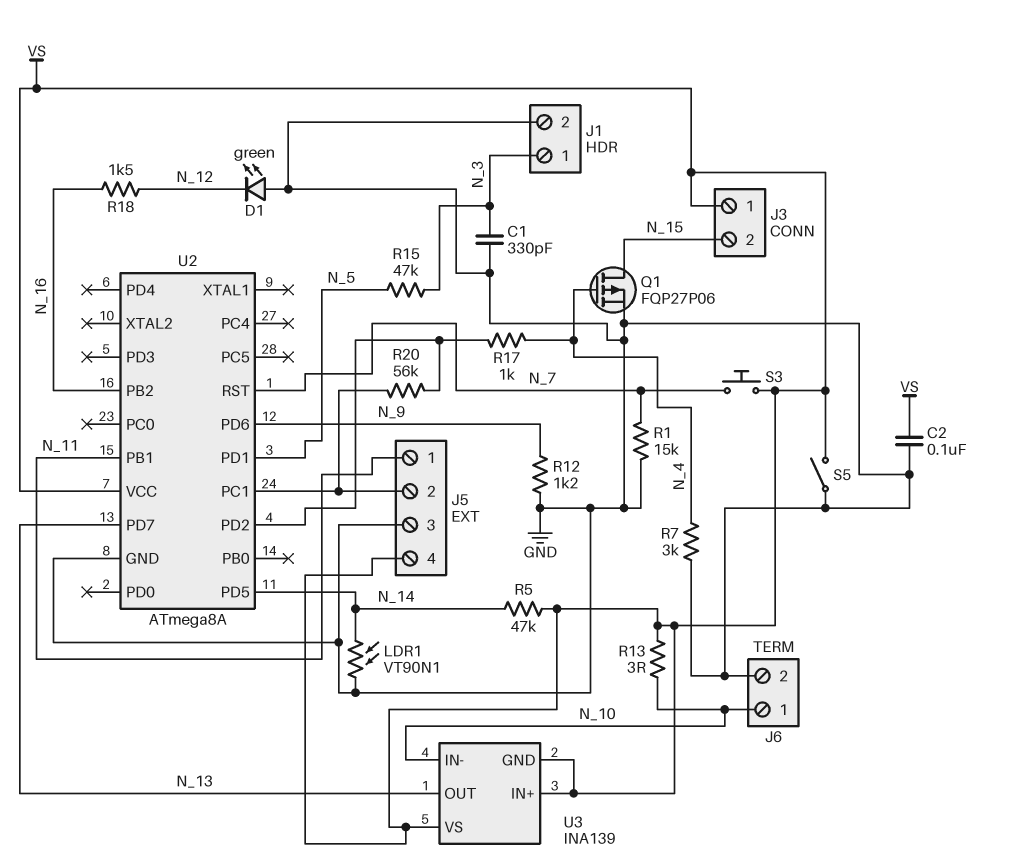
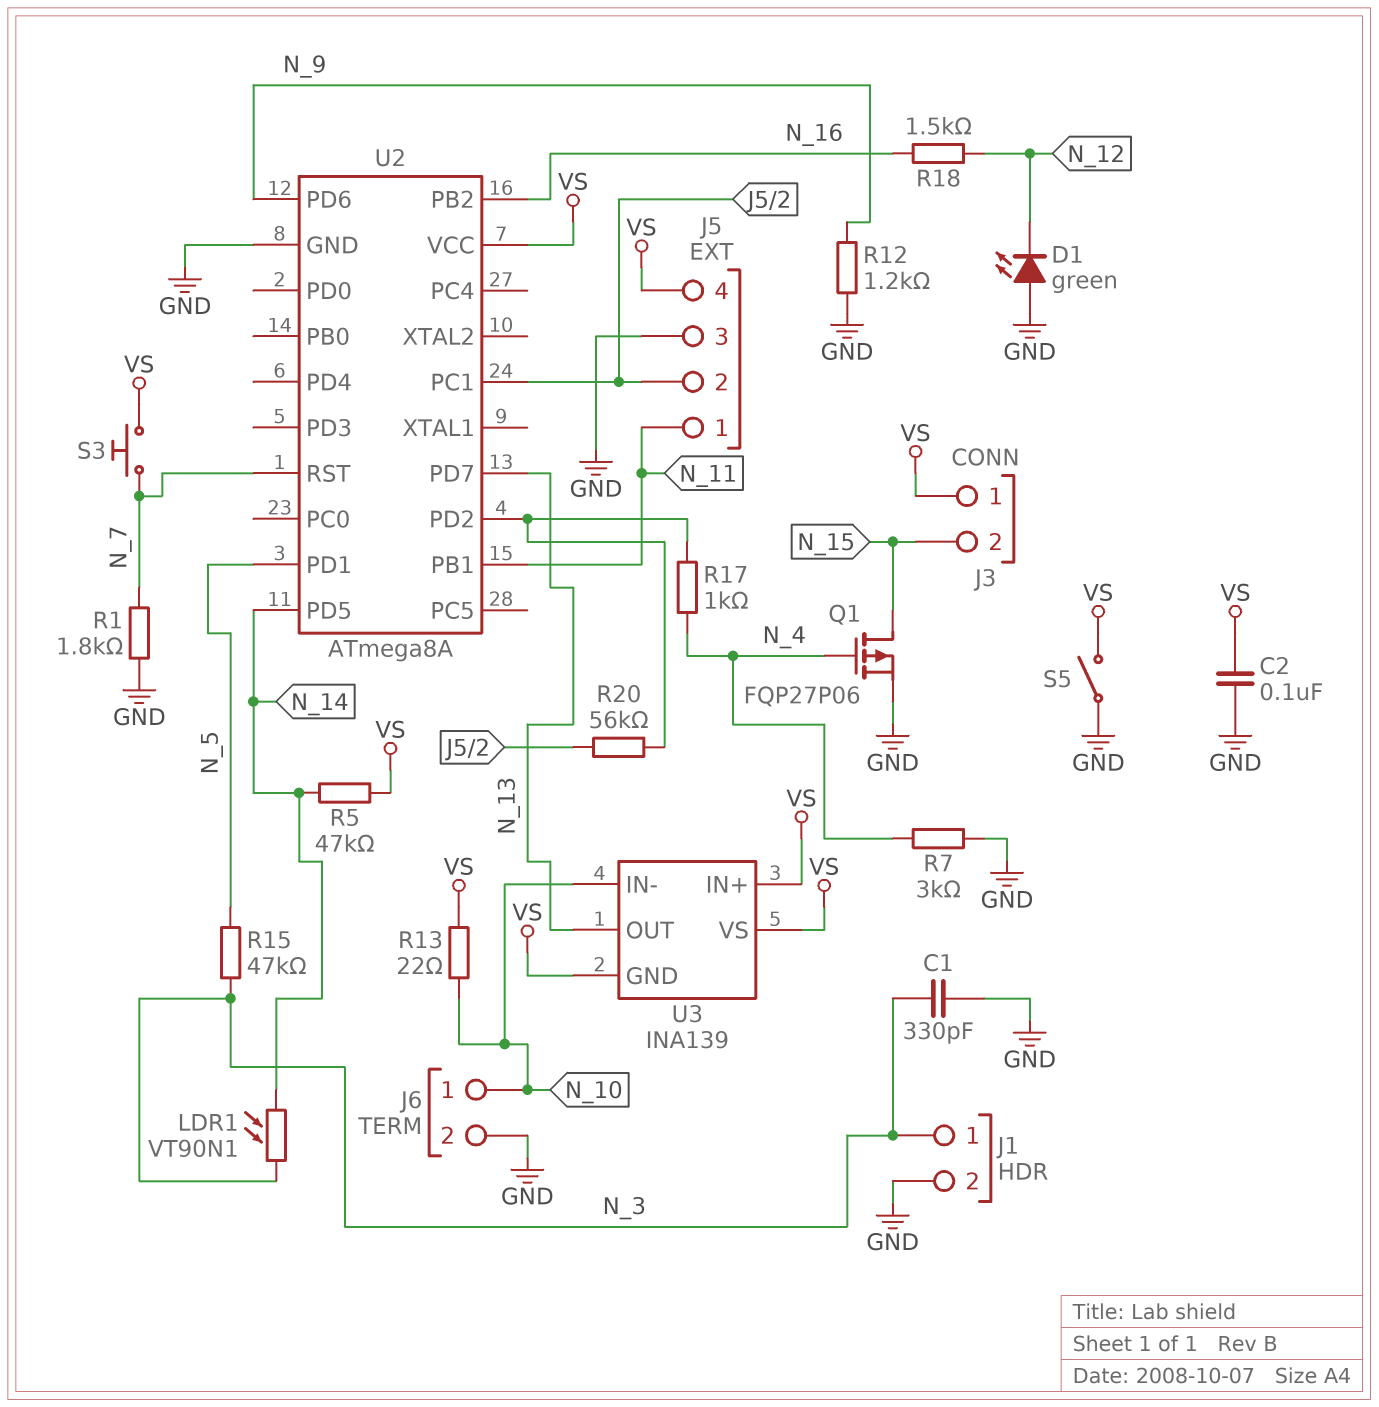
LDR1: VT90N1 (GND, N_14) -> VT90N1 (N_3, N_14)
R1: 15k (GND, N_7) -> 1.8k (GND, N_7)
R13: 3 (N_10, VS) -> 22 (N_10, VS)

